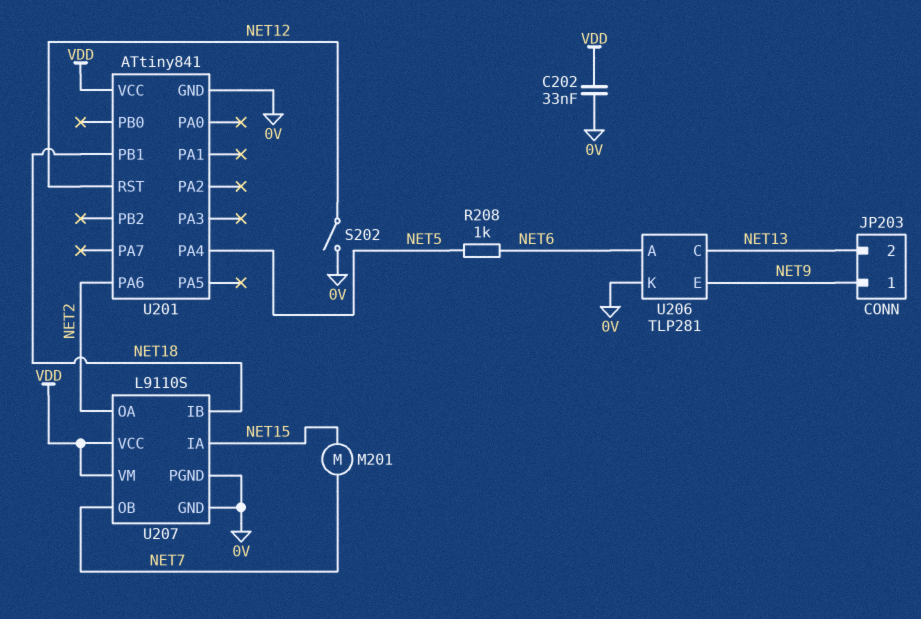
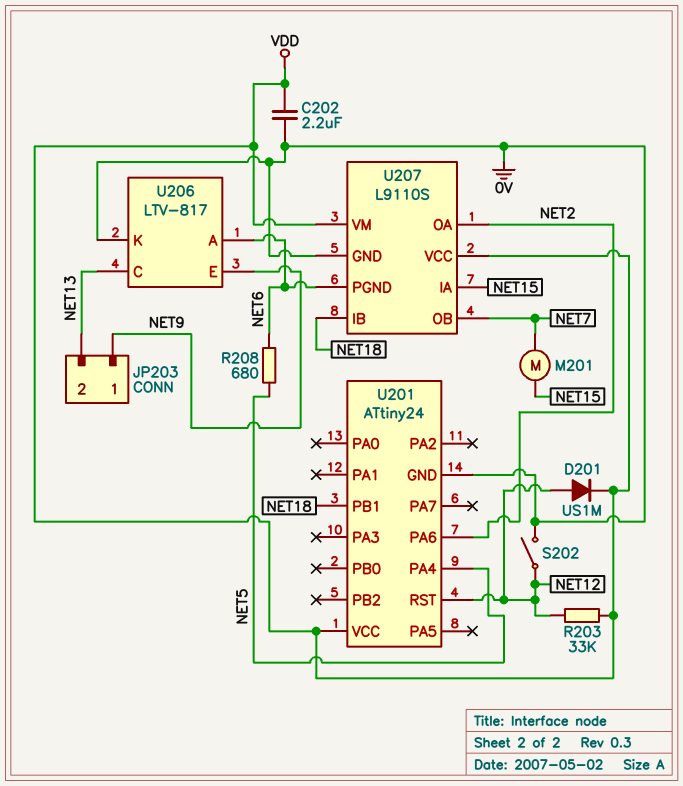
C202: 33nF (0V, VDD) -> 2.2uF (0V, VDD)
D201: none -> diode US1M (A NET12, K VDD)
R203: none -> 33k (NET12, VDD)
R208: 1k (NET5, NET6) -> 680 (NET5, NET6)
U201: ATtiny841 -> ATtiny24
U206: TLP281 -> LTV-817
U207 pin PGND: 0V -> NET6

